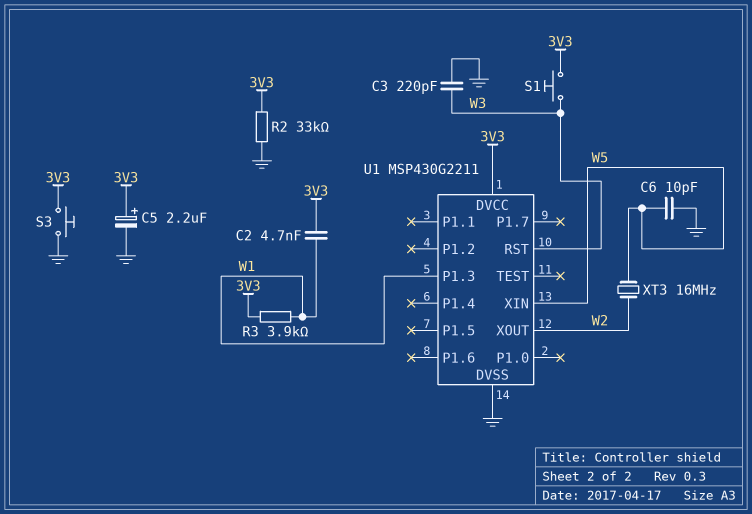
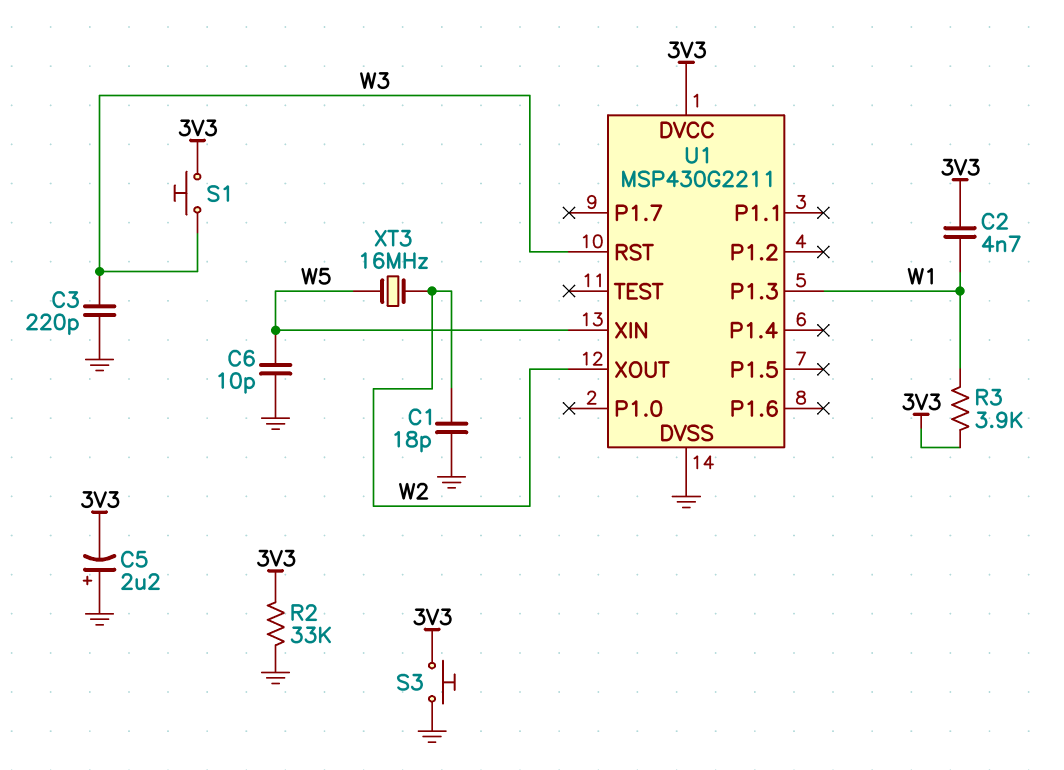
C1: none -> 18pF (GND, W2)
C5: 2.2uF (plus 3V3, minus GND) -> 2.2uF (plus GND, minus 3V3)

